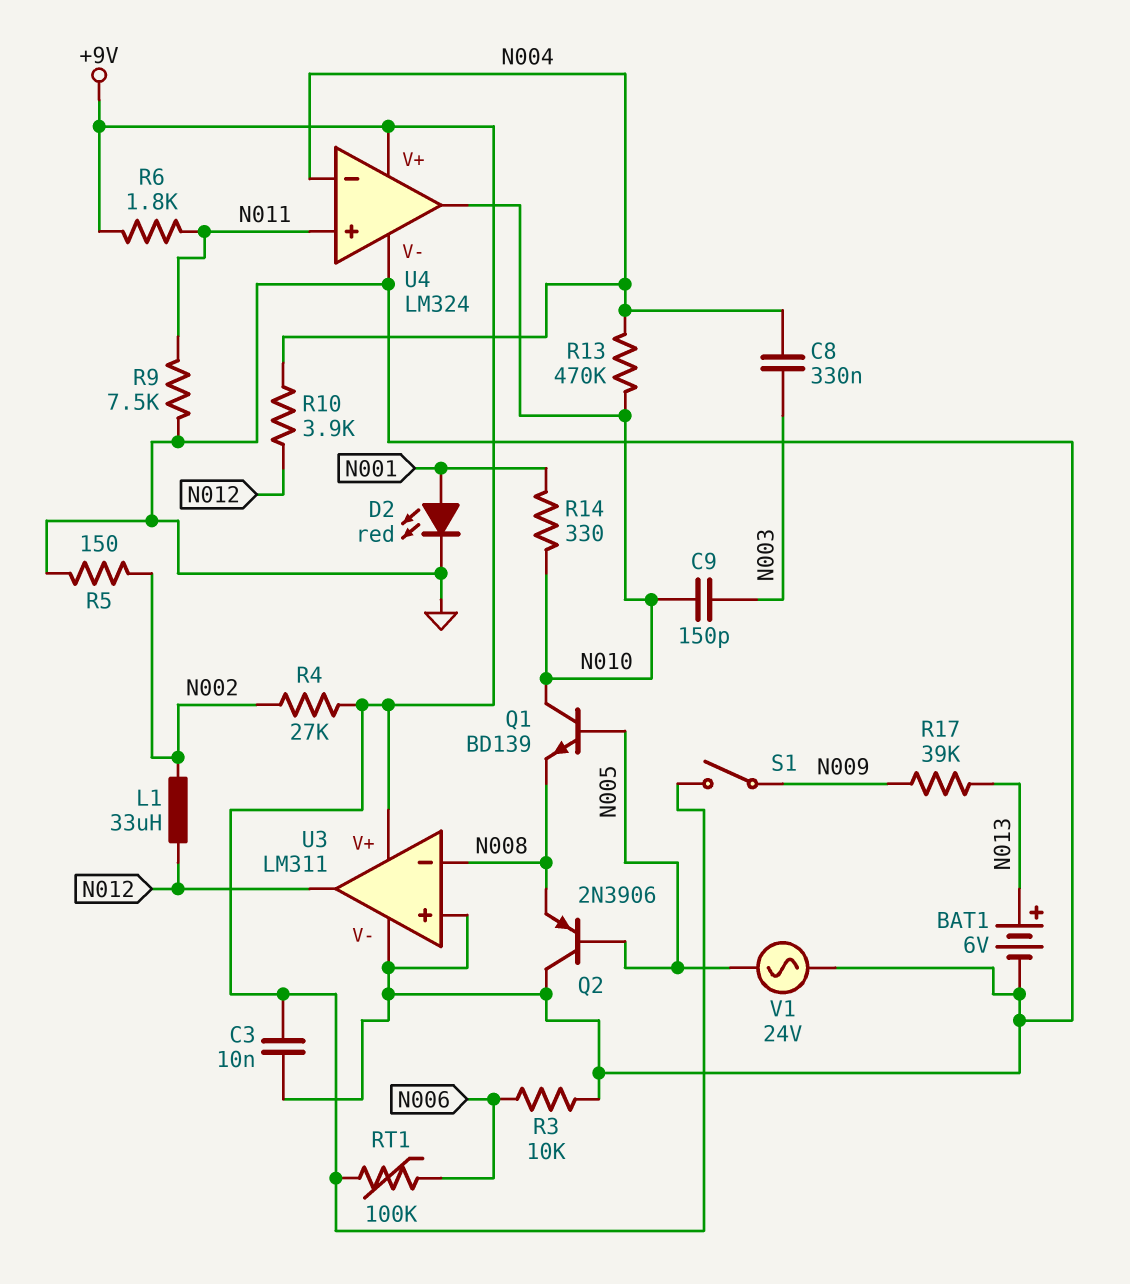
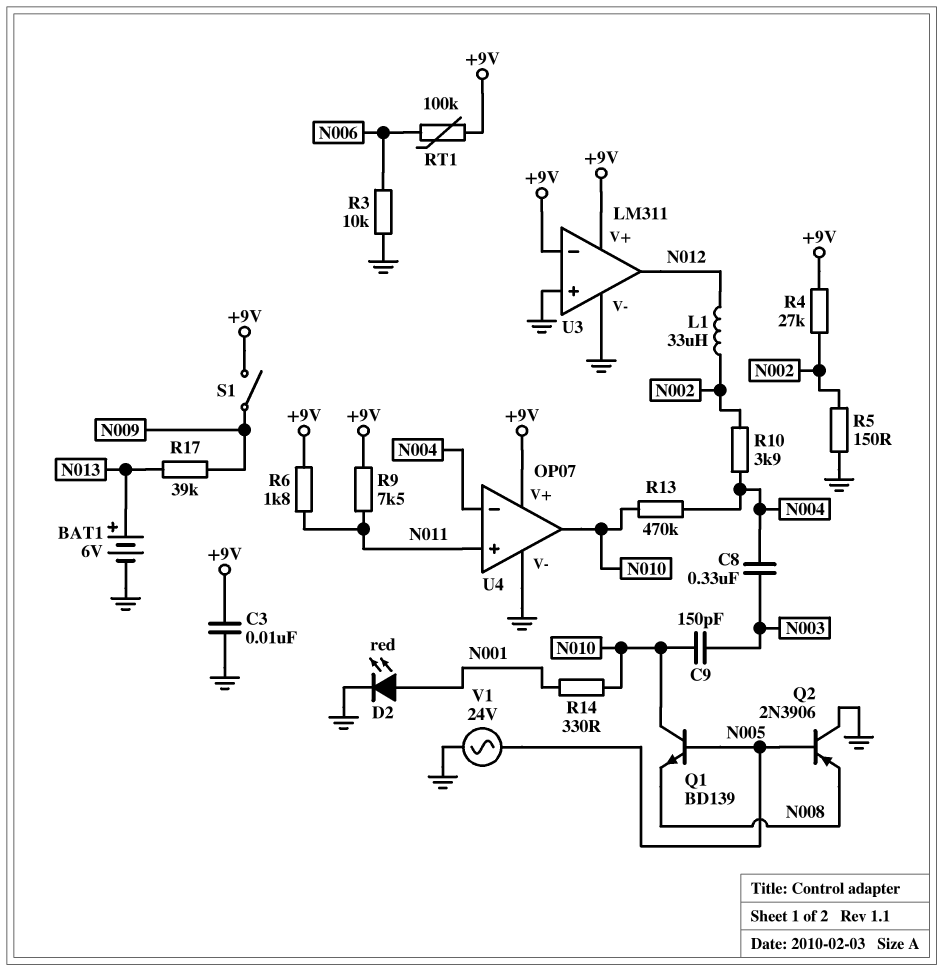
R9: 7.5k (GND, N011) -> 7.5k (+9V, N011)
R10: 3.9k (N004, N012) -> 3.9k (N002, N004)
U3 pin in-: N008 -> +9V
U4: LM324 -> OP07

